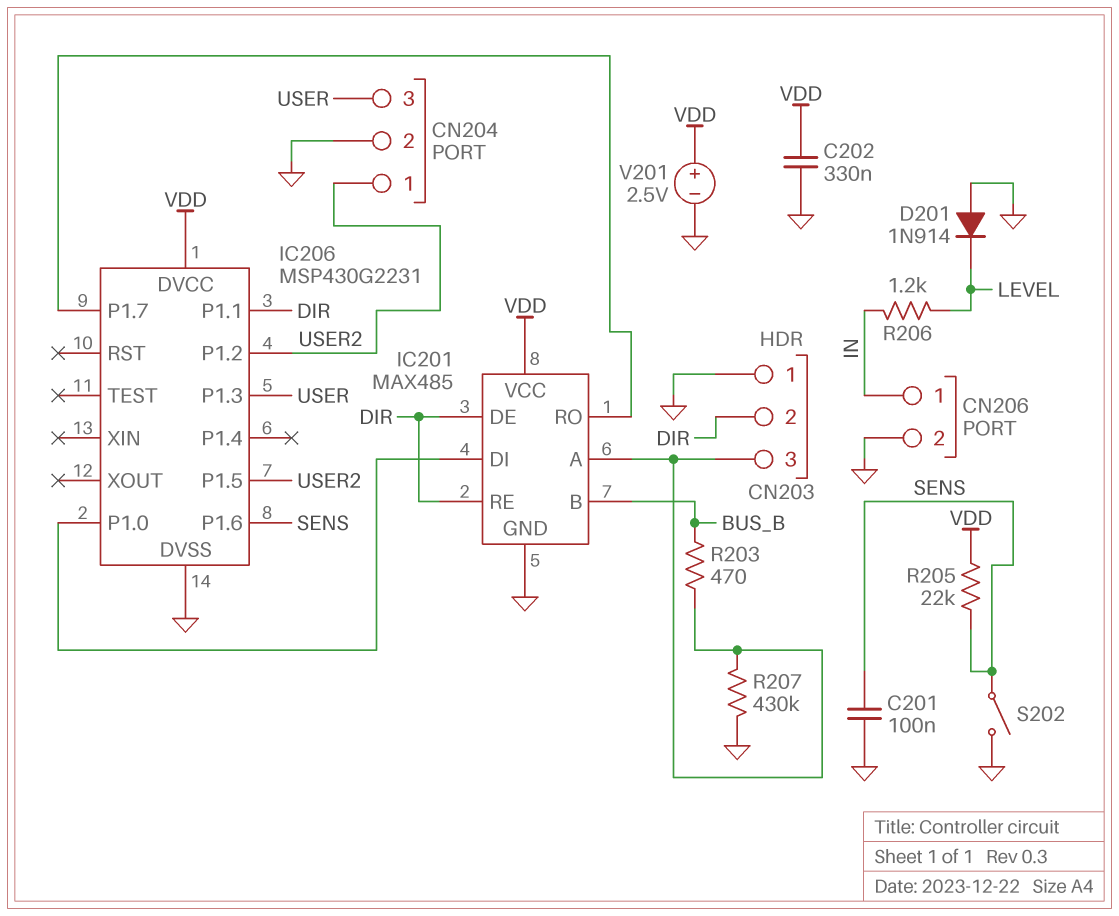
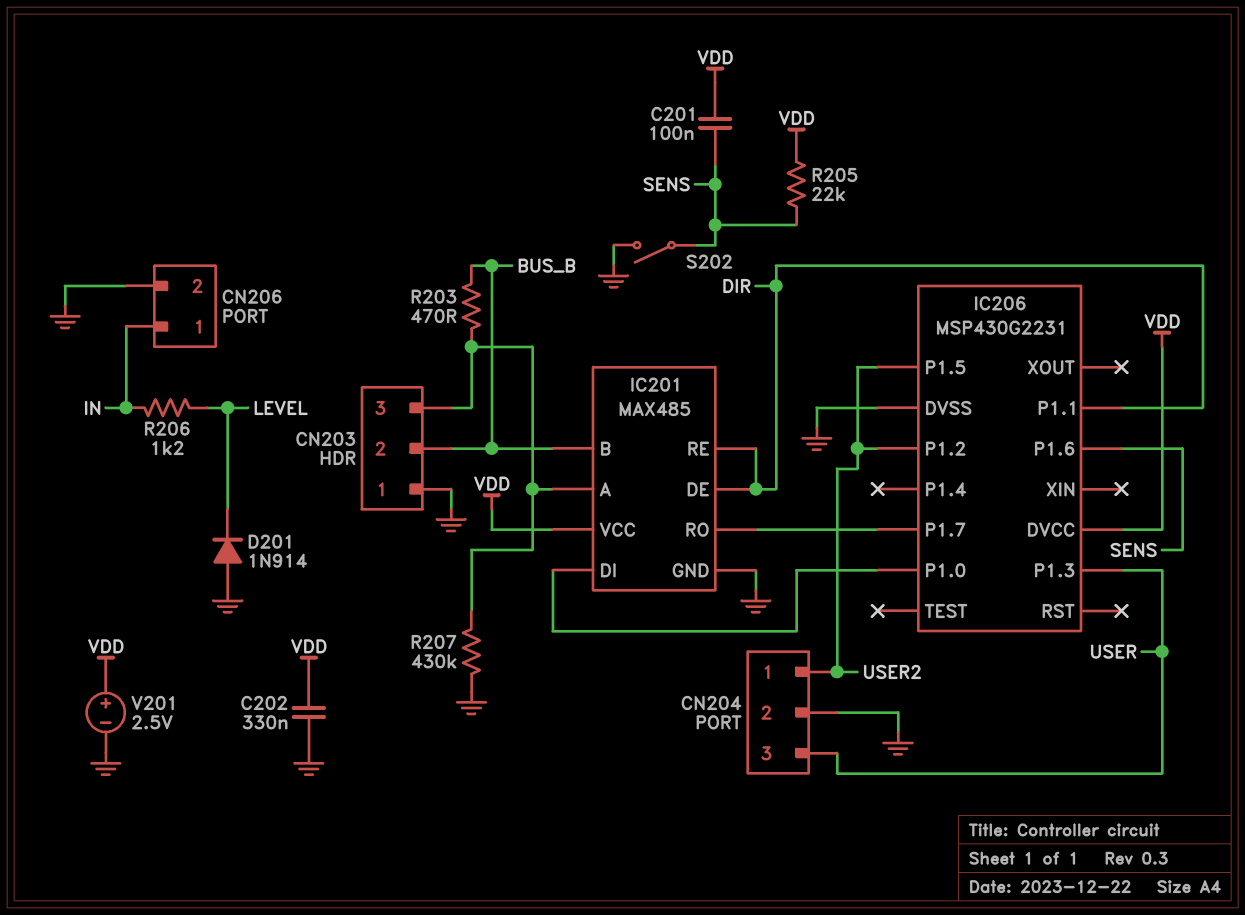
C201: 100nF (GND, SENS) -> 100nF (SENS, VDD)
CN203 pin 2: DIR -> BUS_B

